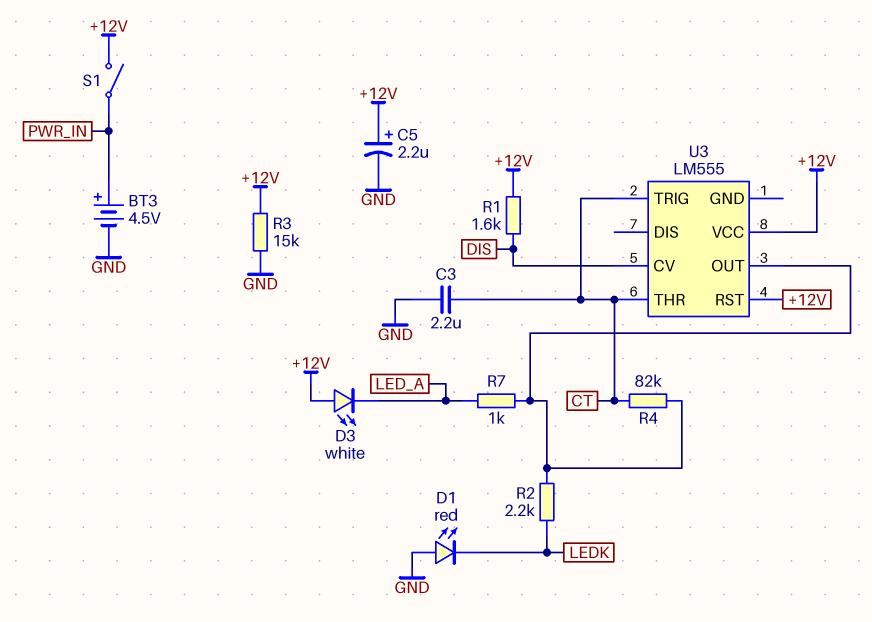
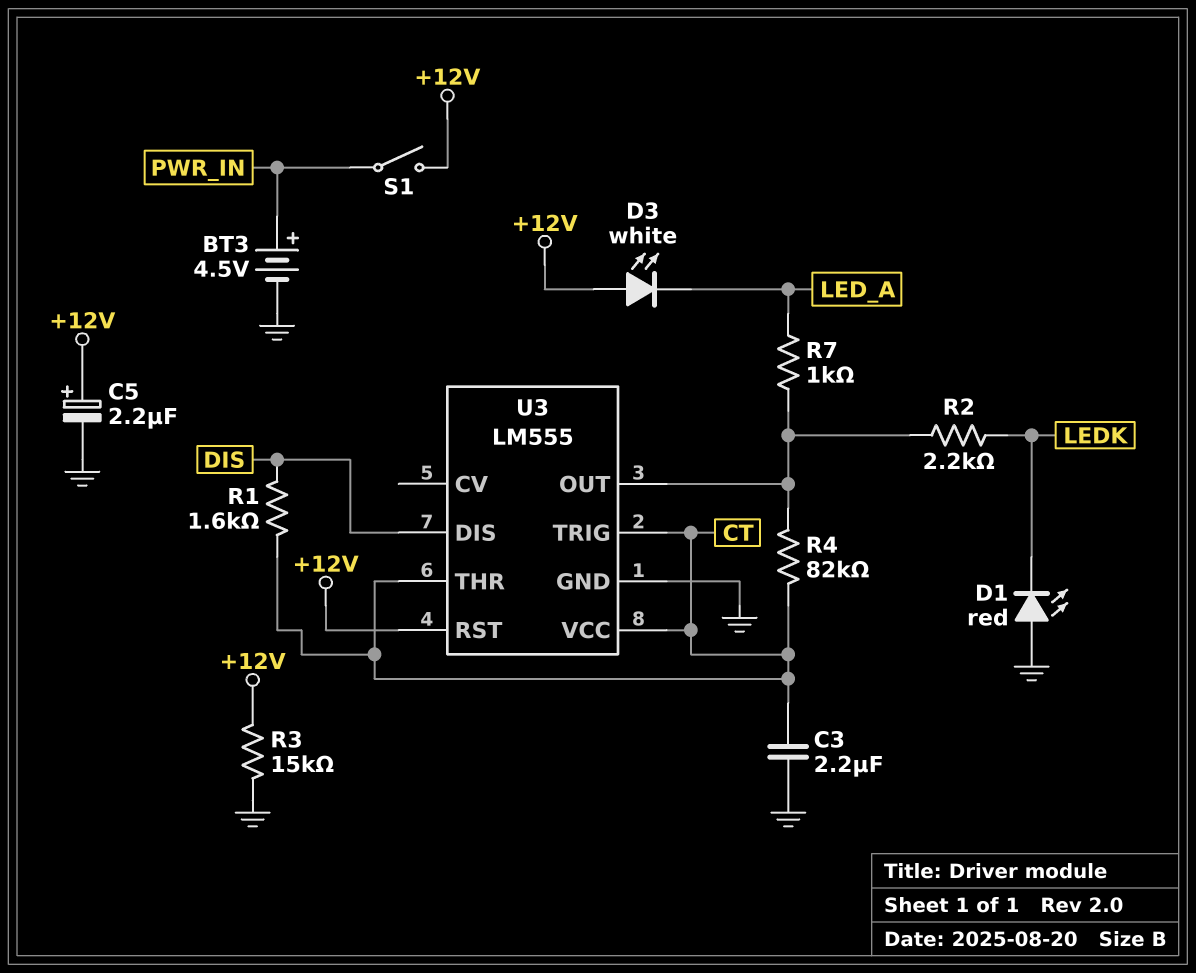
R1: 1.6k (+12V, DIS) -> 1.6k (CT, DIS)
U3 pin CV: DIS -> none
U3 pin DIS: none -> DIS
U3 pin GND: none -> GND
U3 pin VCC: +12V -> CT

